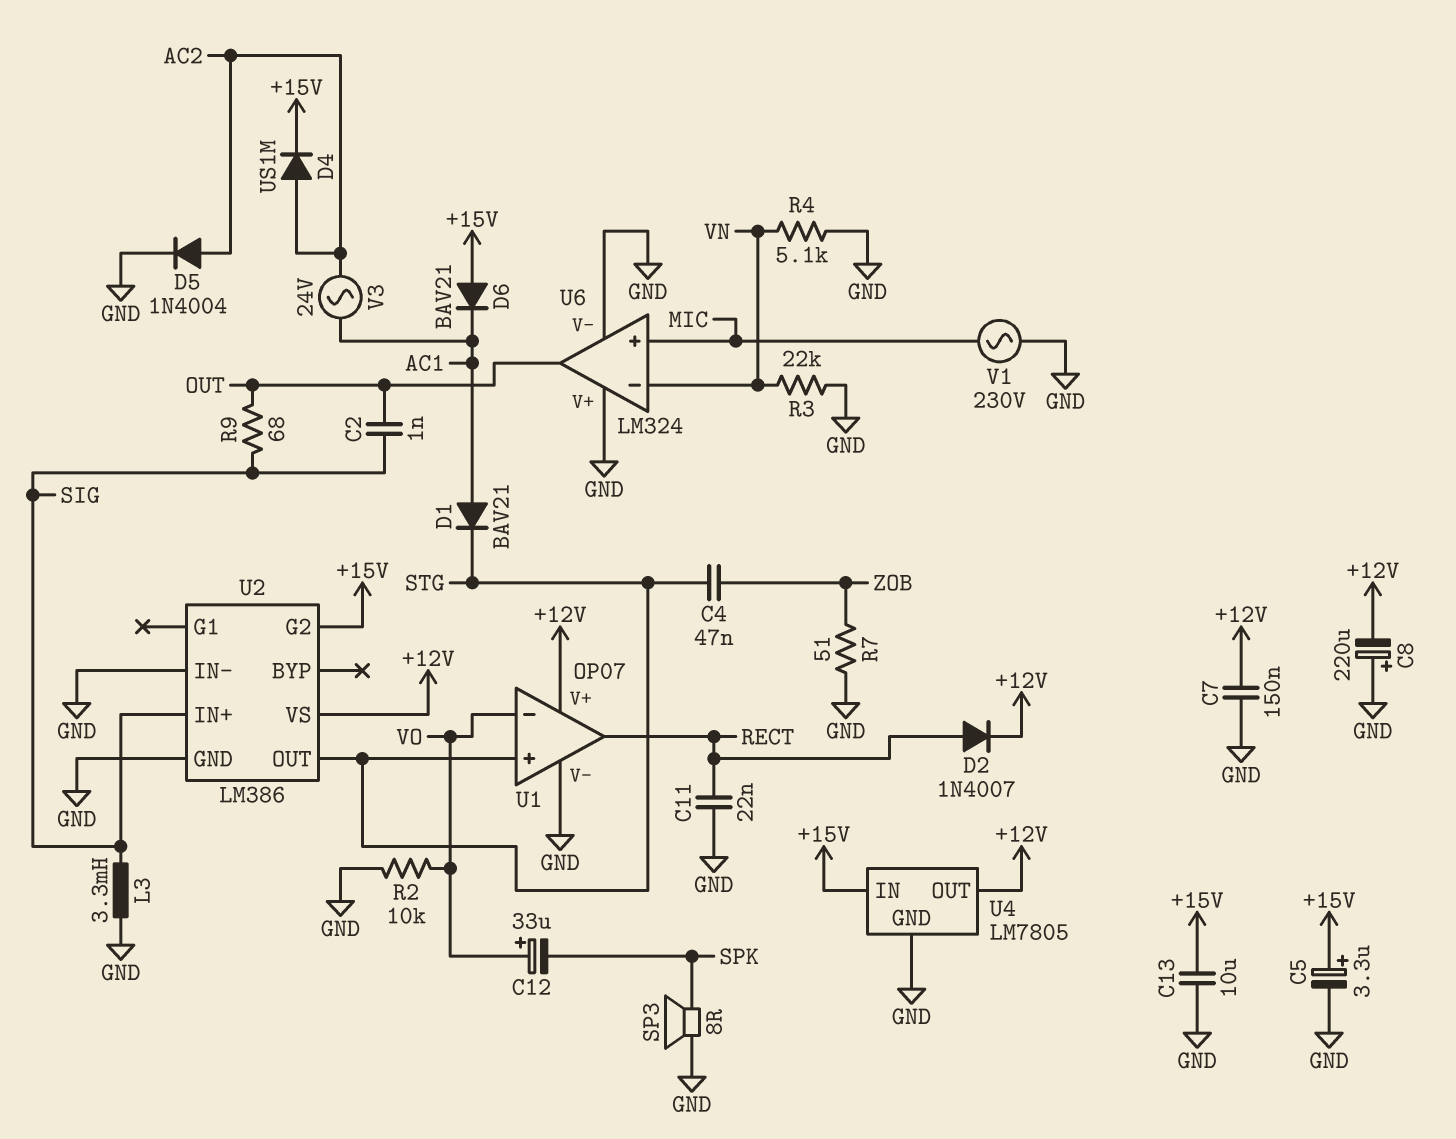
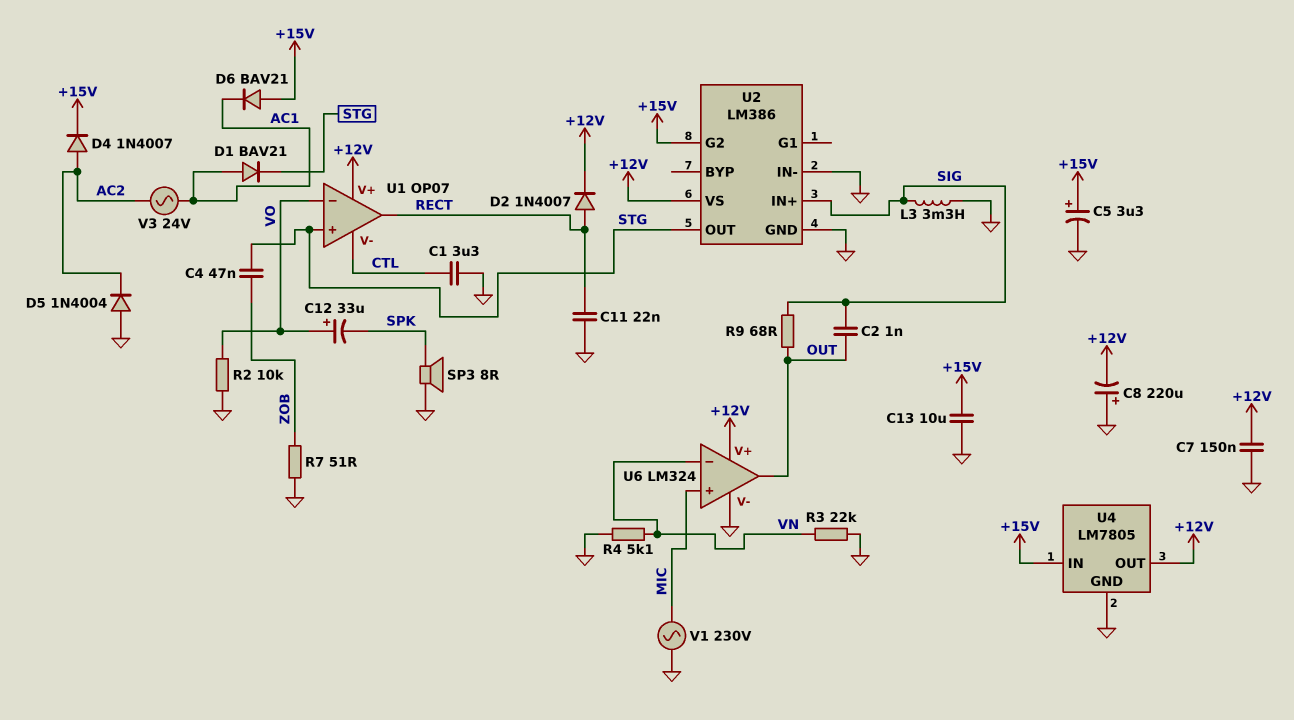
C1: none -> 3.3uF (CTL, GND)
D4: diode US1M (A AC2, K +15V) -> diode 1N4007 (A AC2, K +15V)
D5: diode 1N4004 (A AC2, K GND) -> diode 1N4004 (A GND, K AC2)
U1 pin V-: GND -> CTL
U6 pin V+: GND -> +12V

